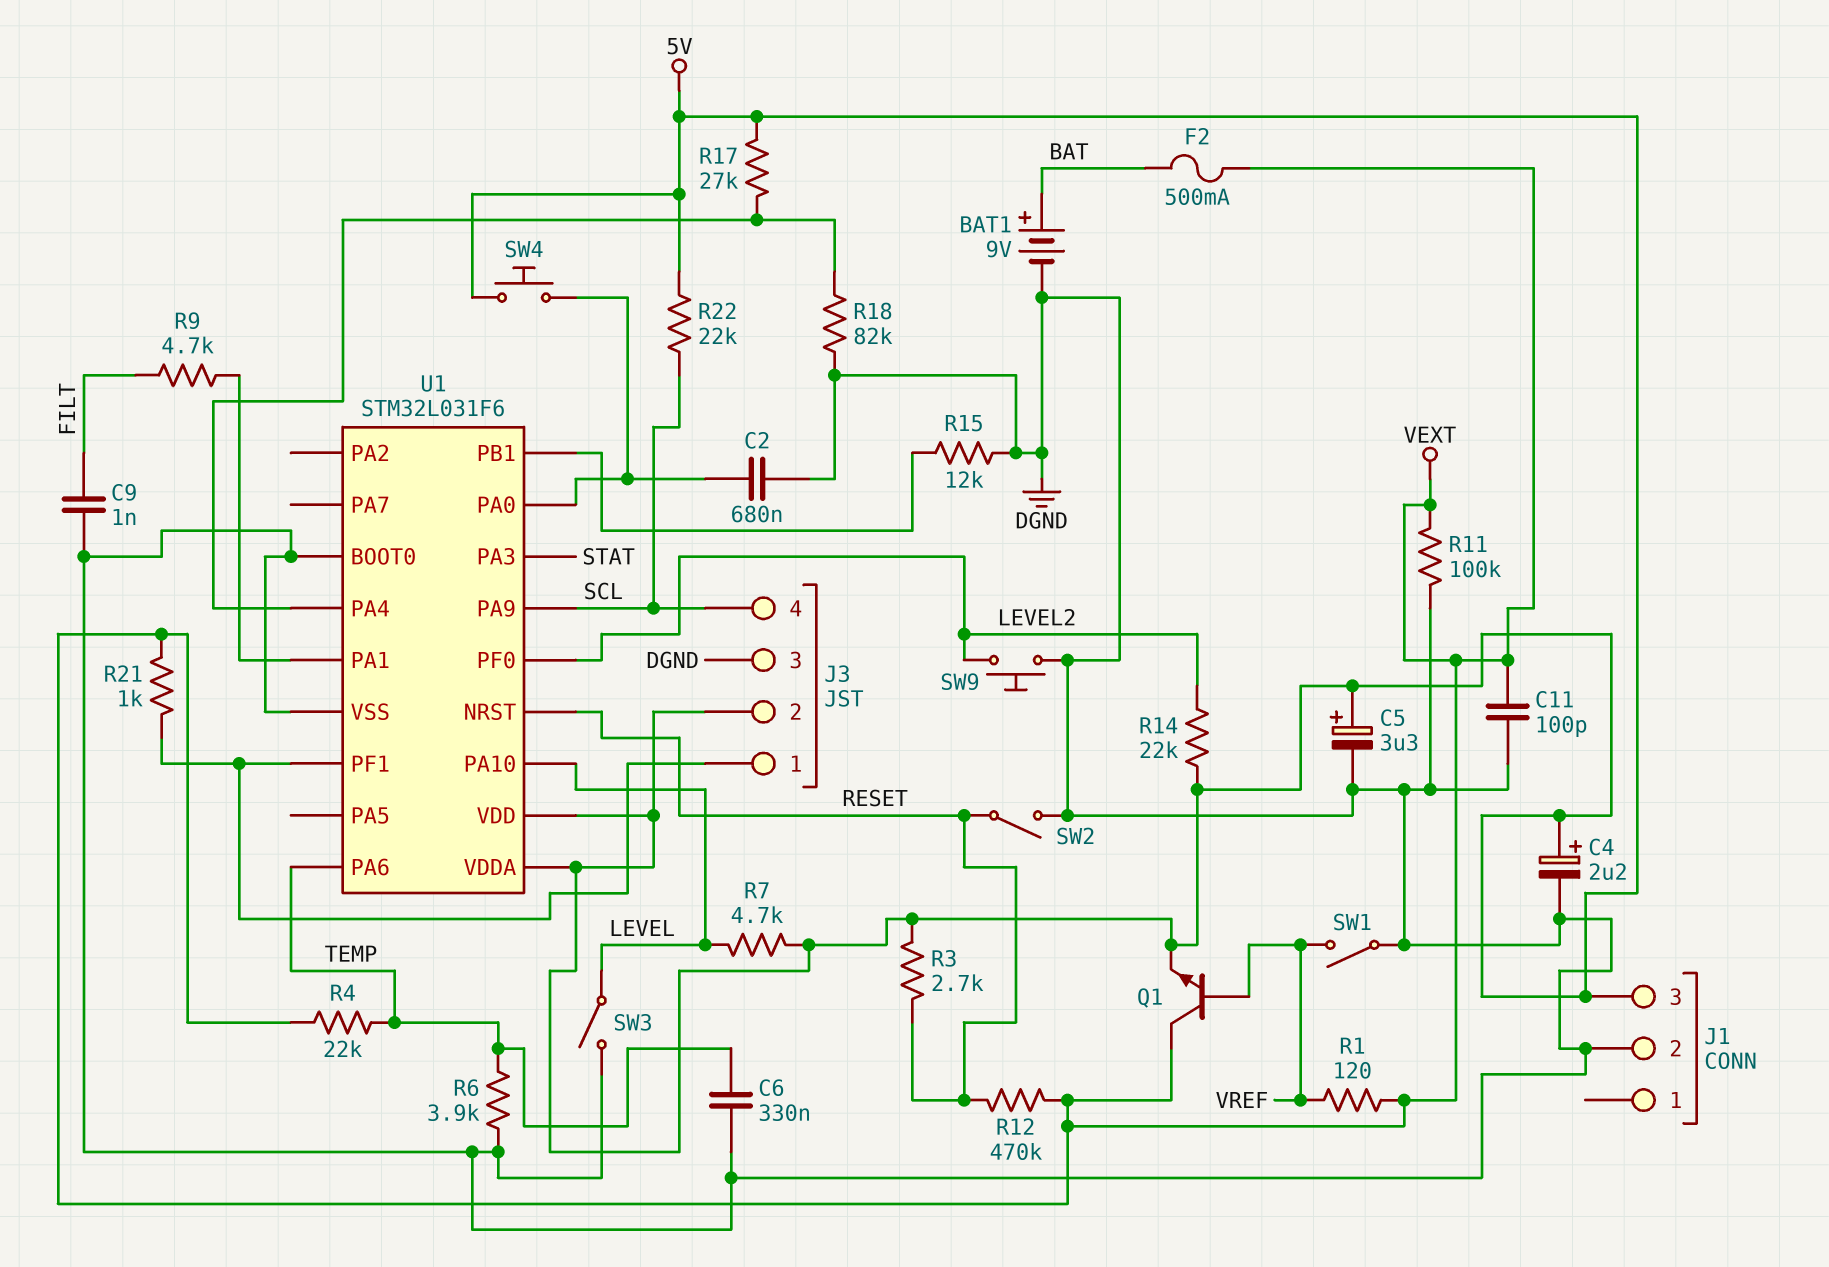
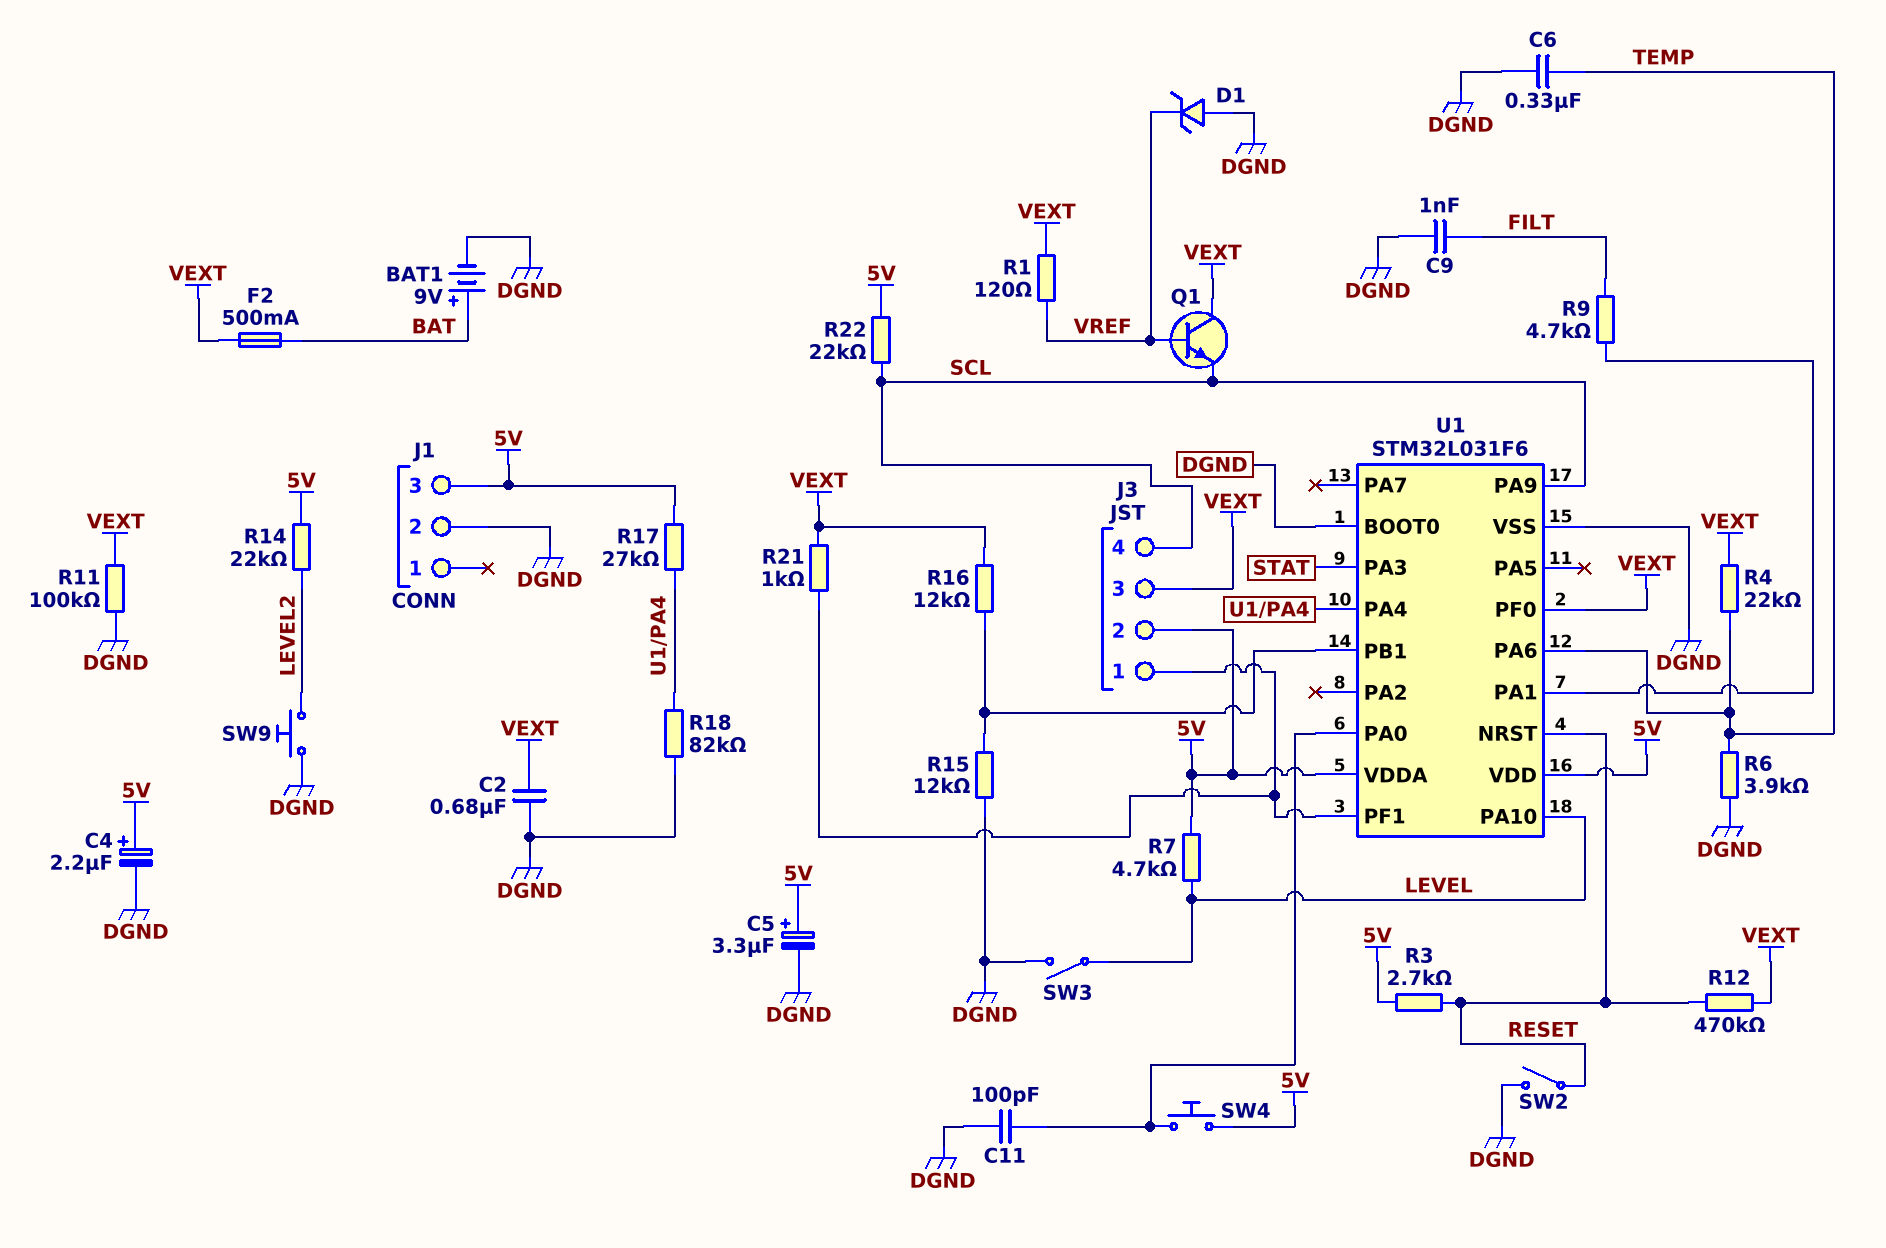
C2: 680nF (DGND, U1/PA0) -> 680nF (DGND, VEXT)
C11: 100pF (DGND, VEXT) -> 100pF (DGND, U1/PA0)
D1: none -> zener (A DGND, K VREF)
J3 pin 3: DGND -> VEXT
Q1: NPN (B VREF, C VEXT, E 5V) -> NPN (B VREF, C VEXT, E SCL)
R16: none -> 12k (U1/PB1, VEXT)
SW1: switch (DGND, VREF) -> none
U1 pin PF0: LEVEL2 -> VEXT

